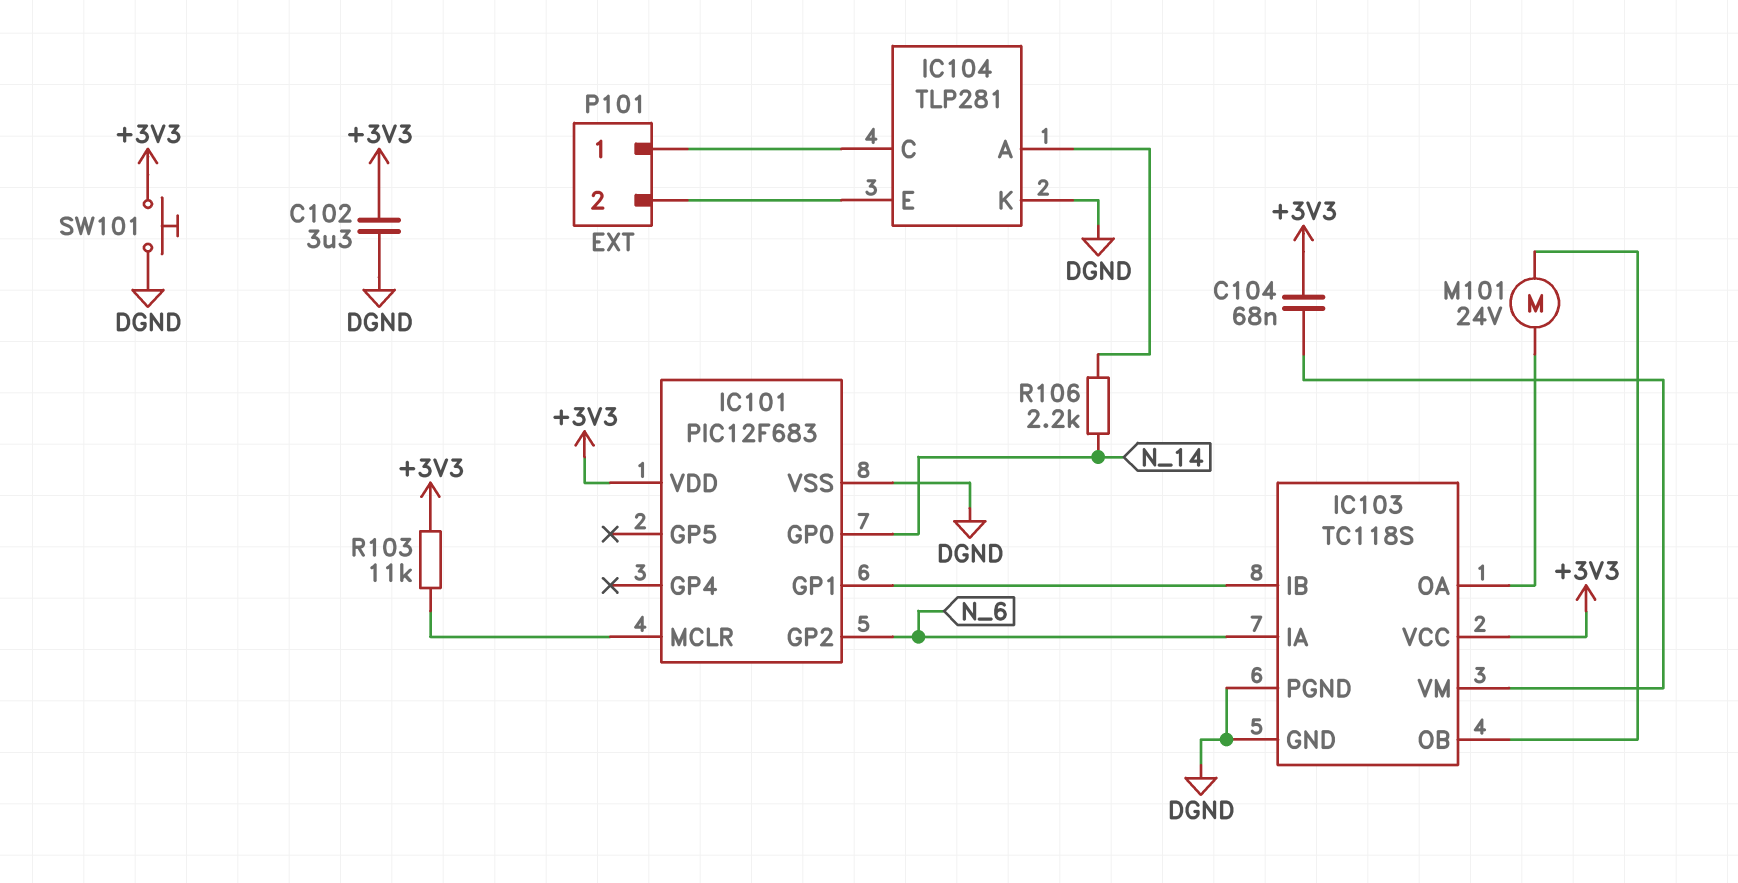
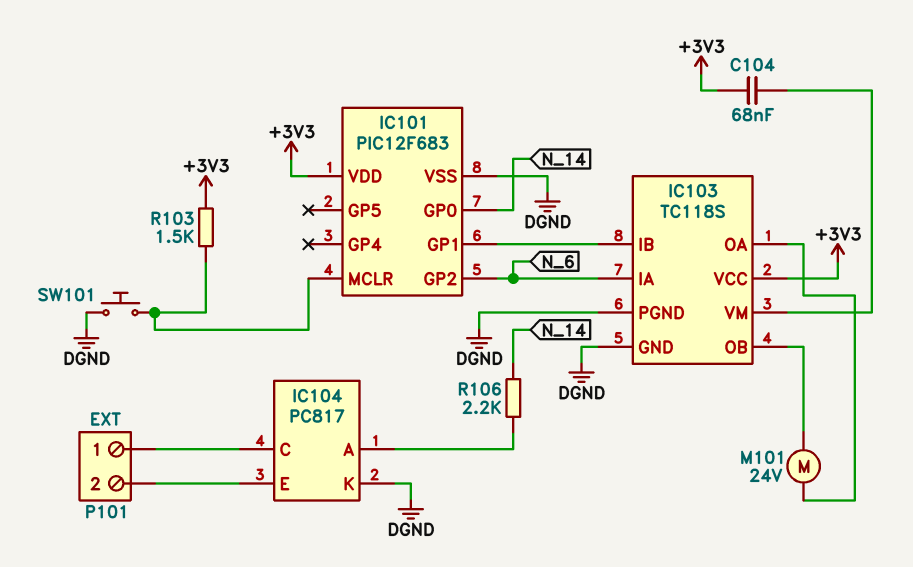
C102: 3.3uF (+3V3, DGND) -> none
IC104: TLP281 -> PC817
R103: 11k (+3V3, IC101/MCLR) -> 1.5k (+3V3, IC101/MCLR)
SW101: button (+3V3, DGND) -> button (DGND, IC101/MCLR)

